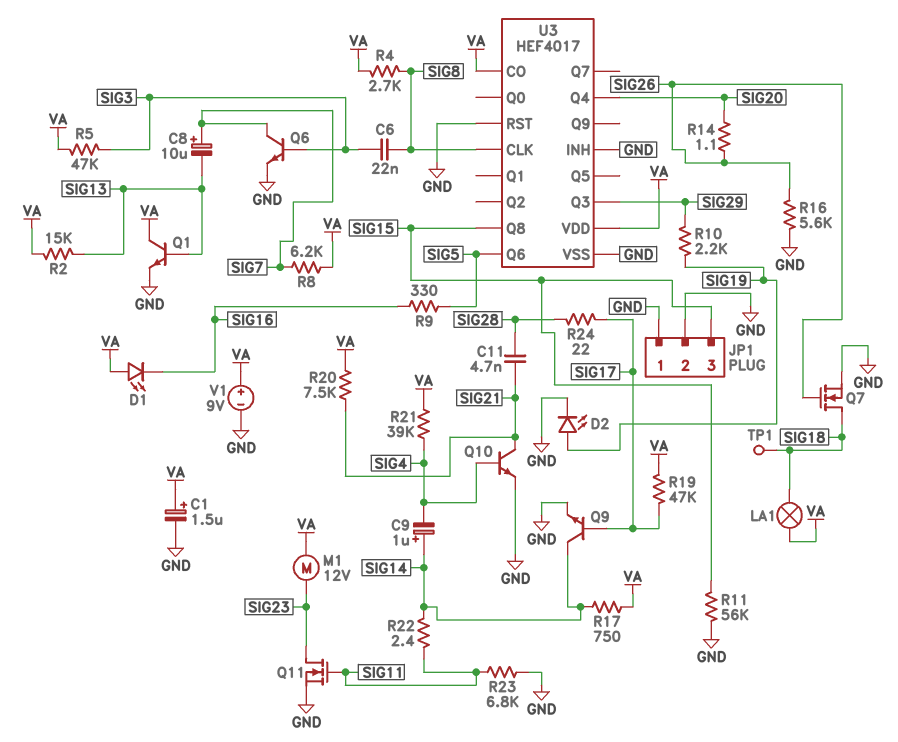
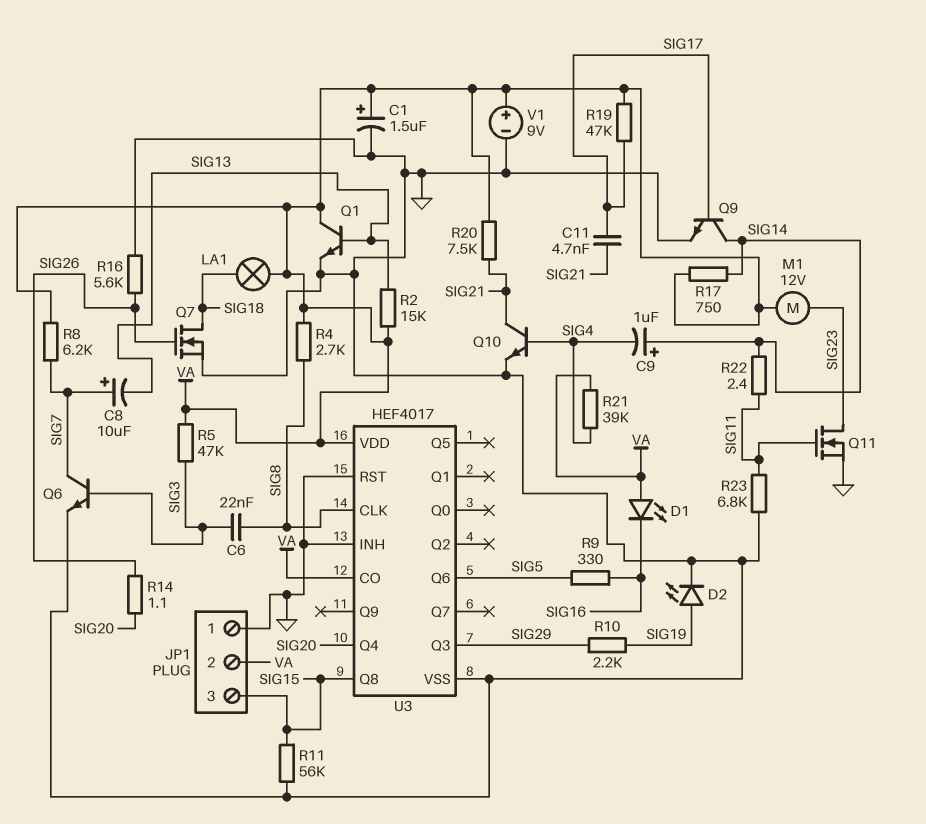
C11: 4.7nF (SIG21, SIG28) -> 4.7nF (SIG17, SIG21)
JP1 pin 2: GND -> VA
R24: 22 (SIG17, SIG28) -> none
TP1: test point (SIG18) -> none

